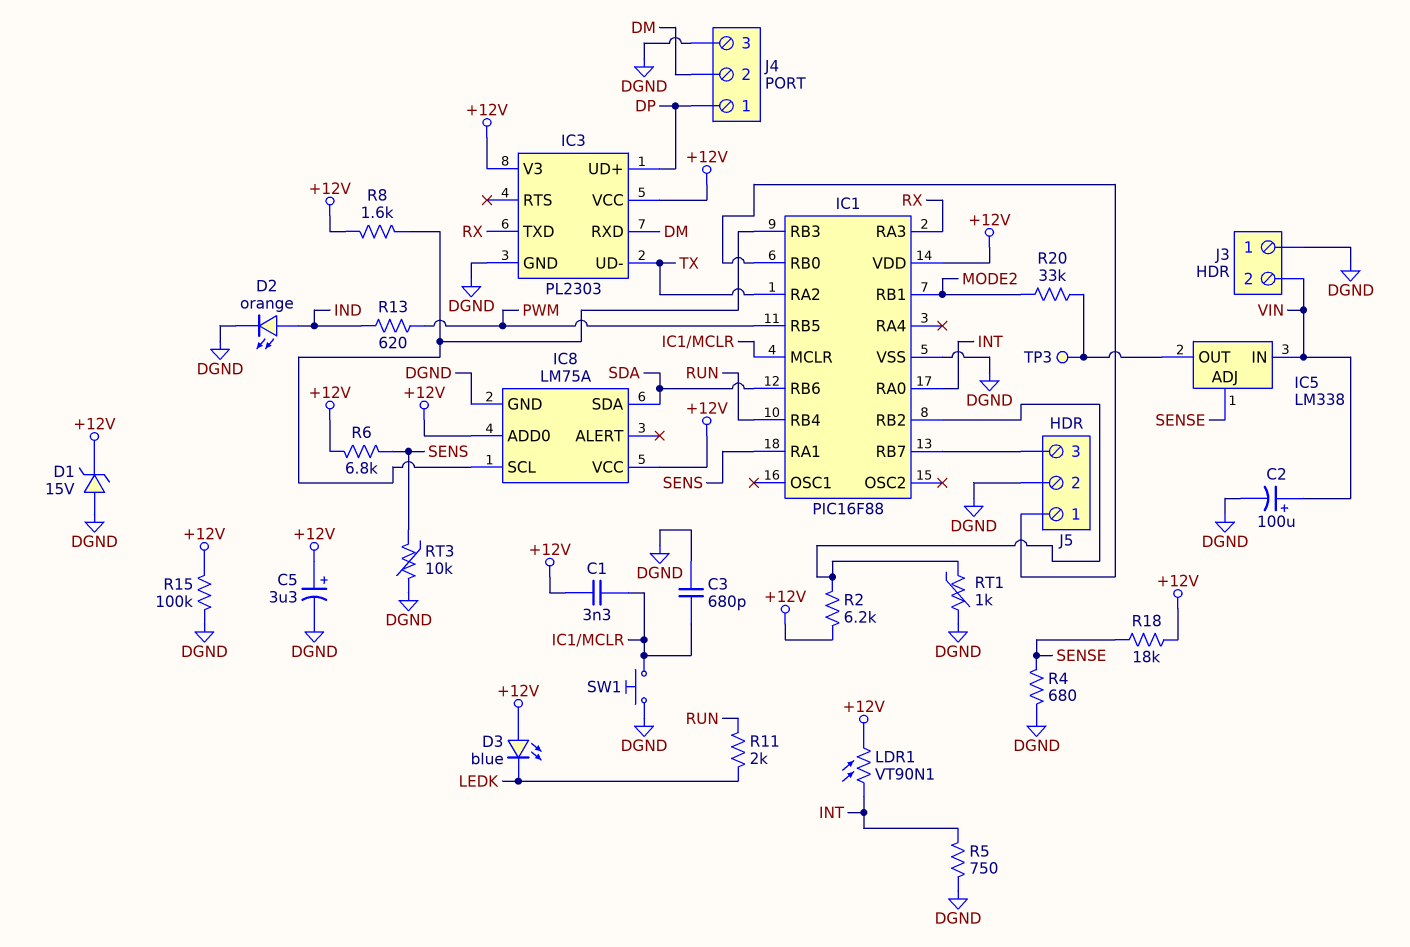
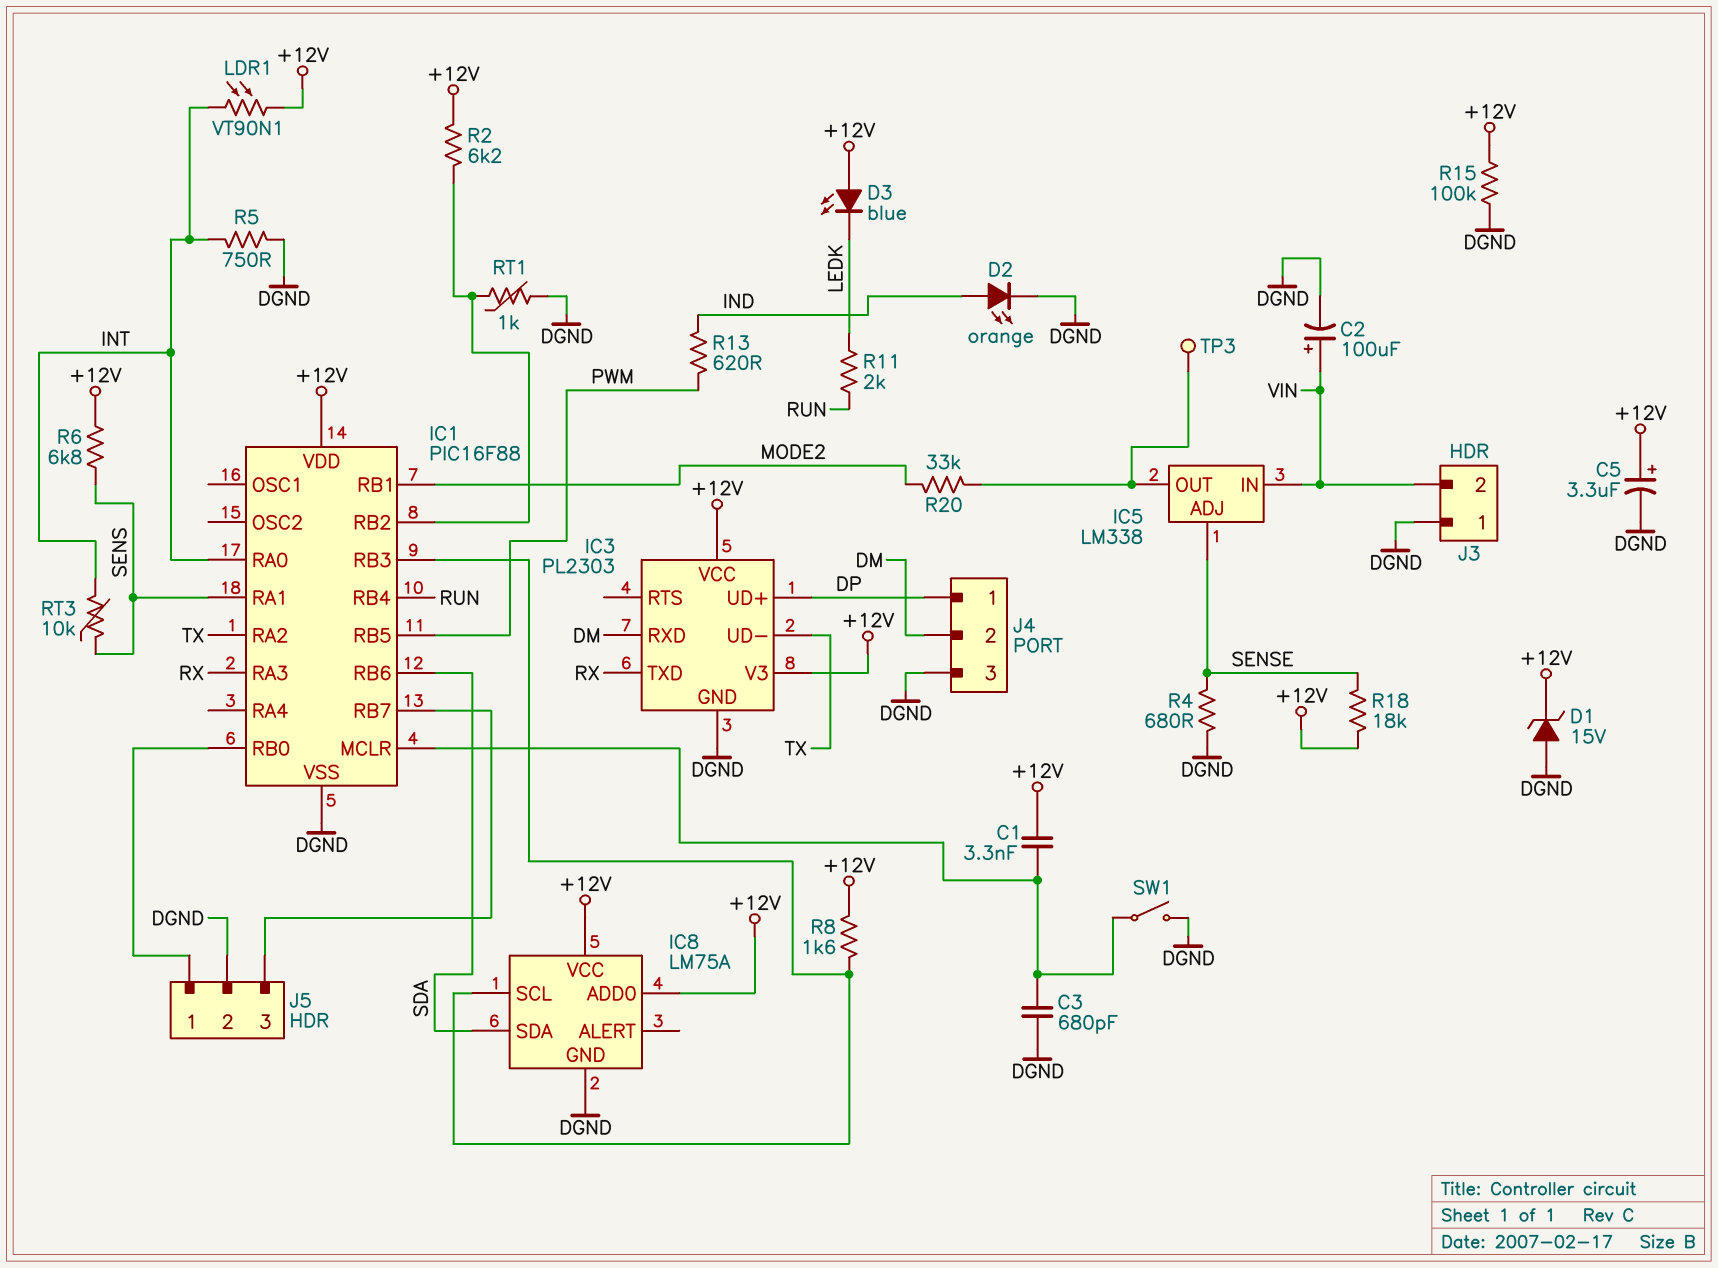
RT3: 10k (DGND, SENS) -> 10k (INT, SENS)
SW1: button (DGND, IC1/MCLR) -> switch (DGND, IC1/MCLR)

